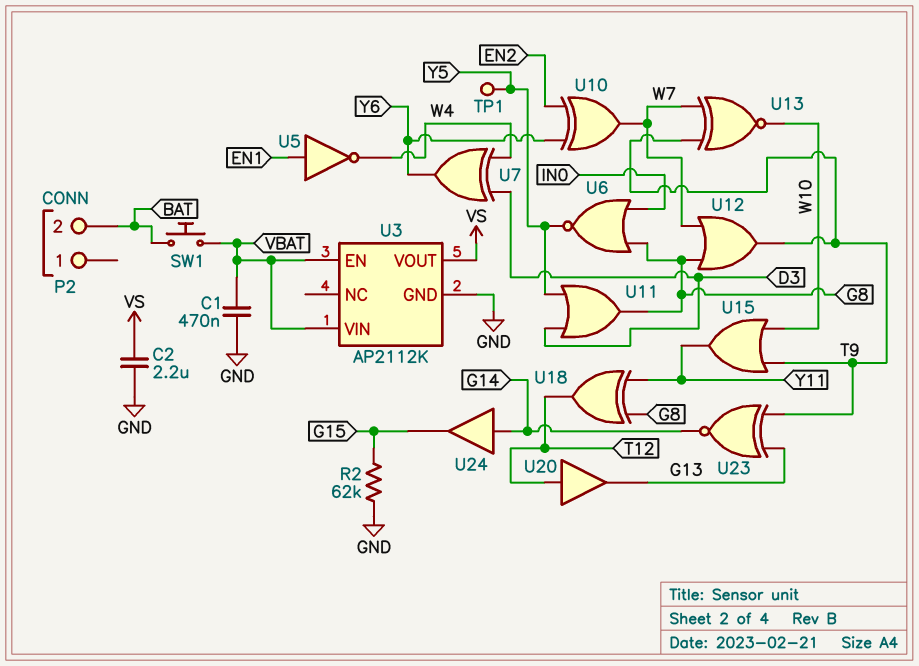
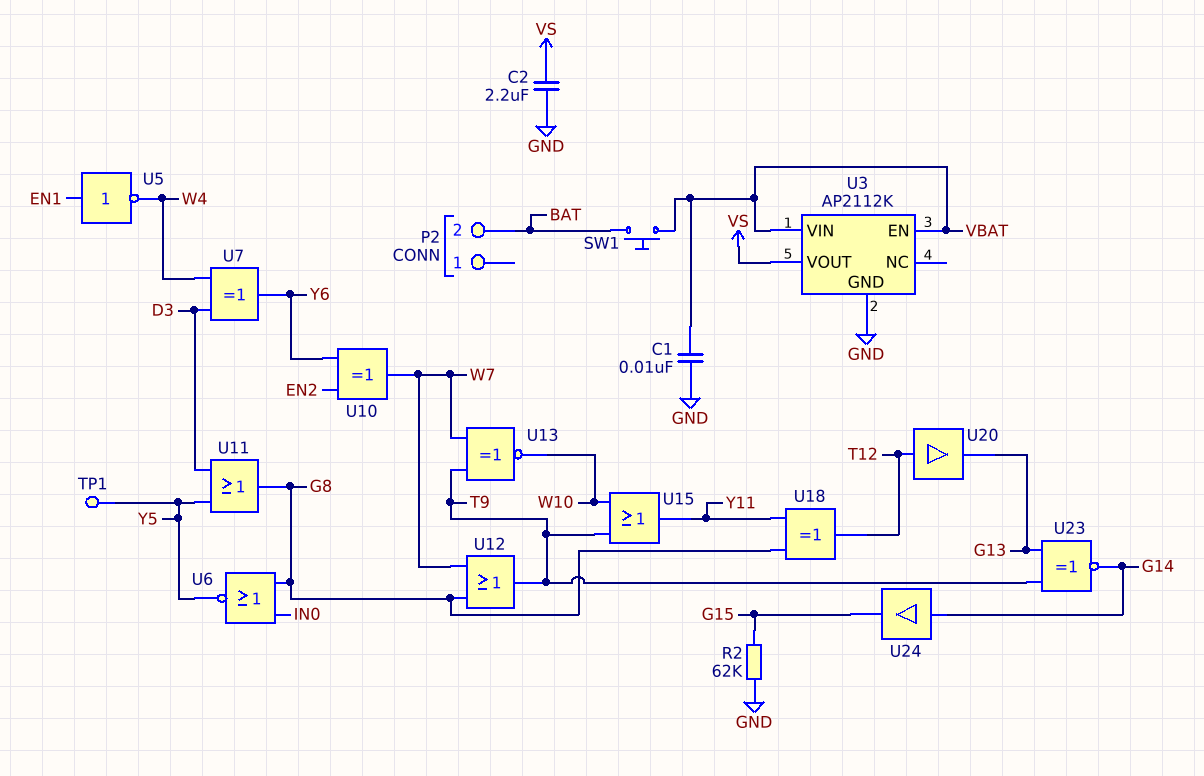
C1: 470nF (GND, VBAT) -> 10nF (GND, VBAT)

